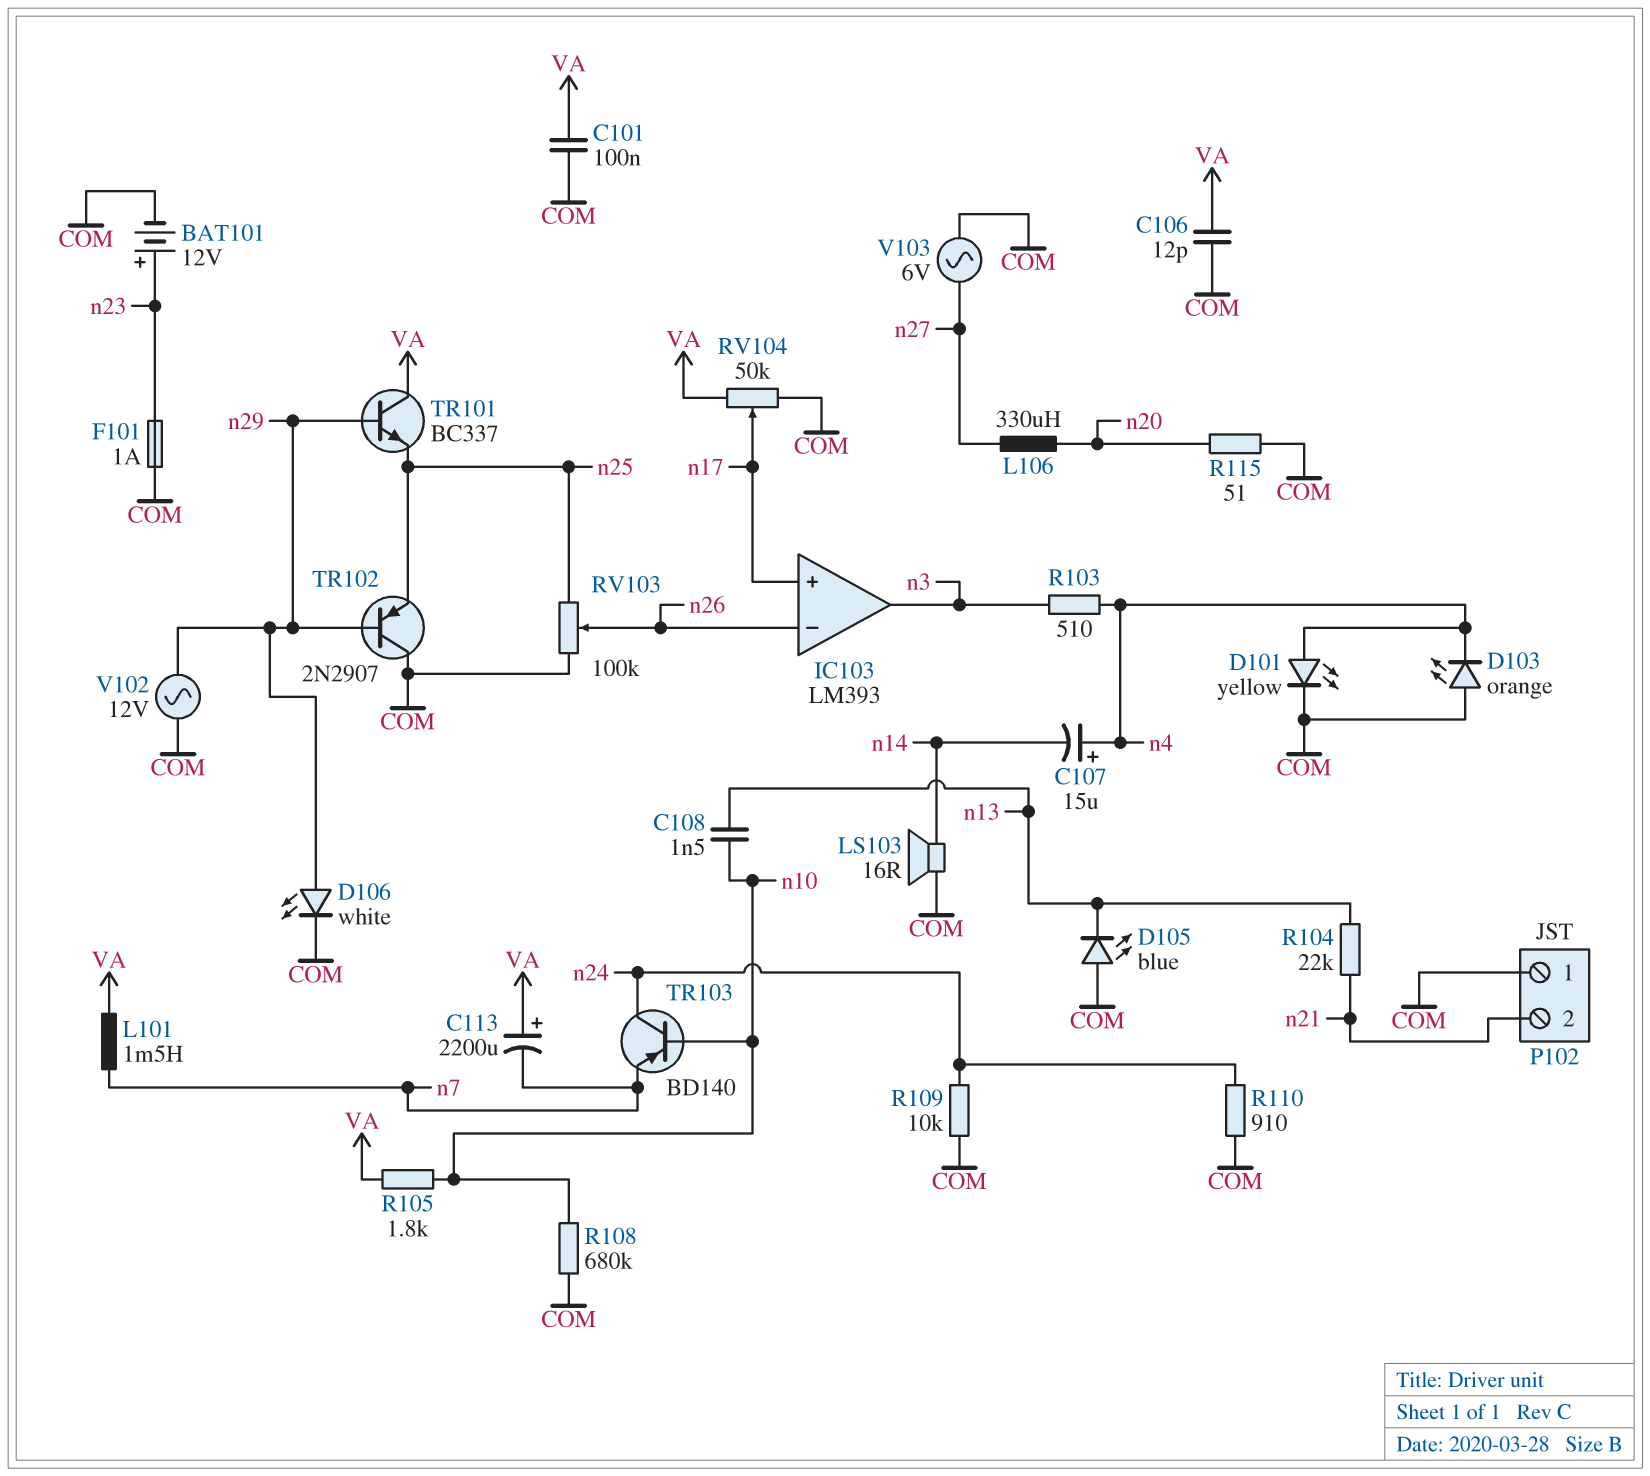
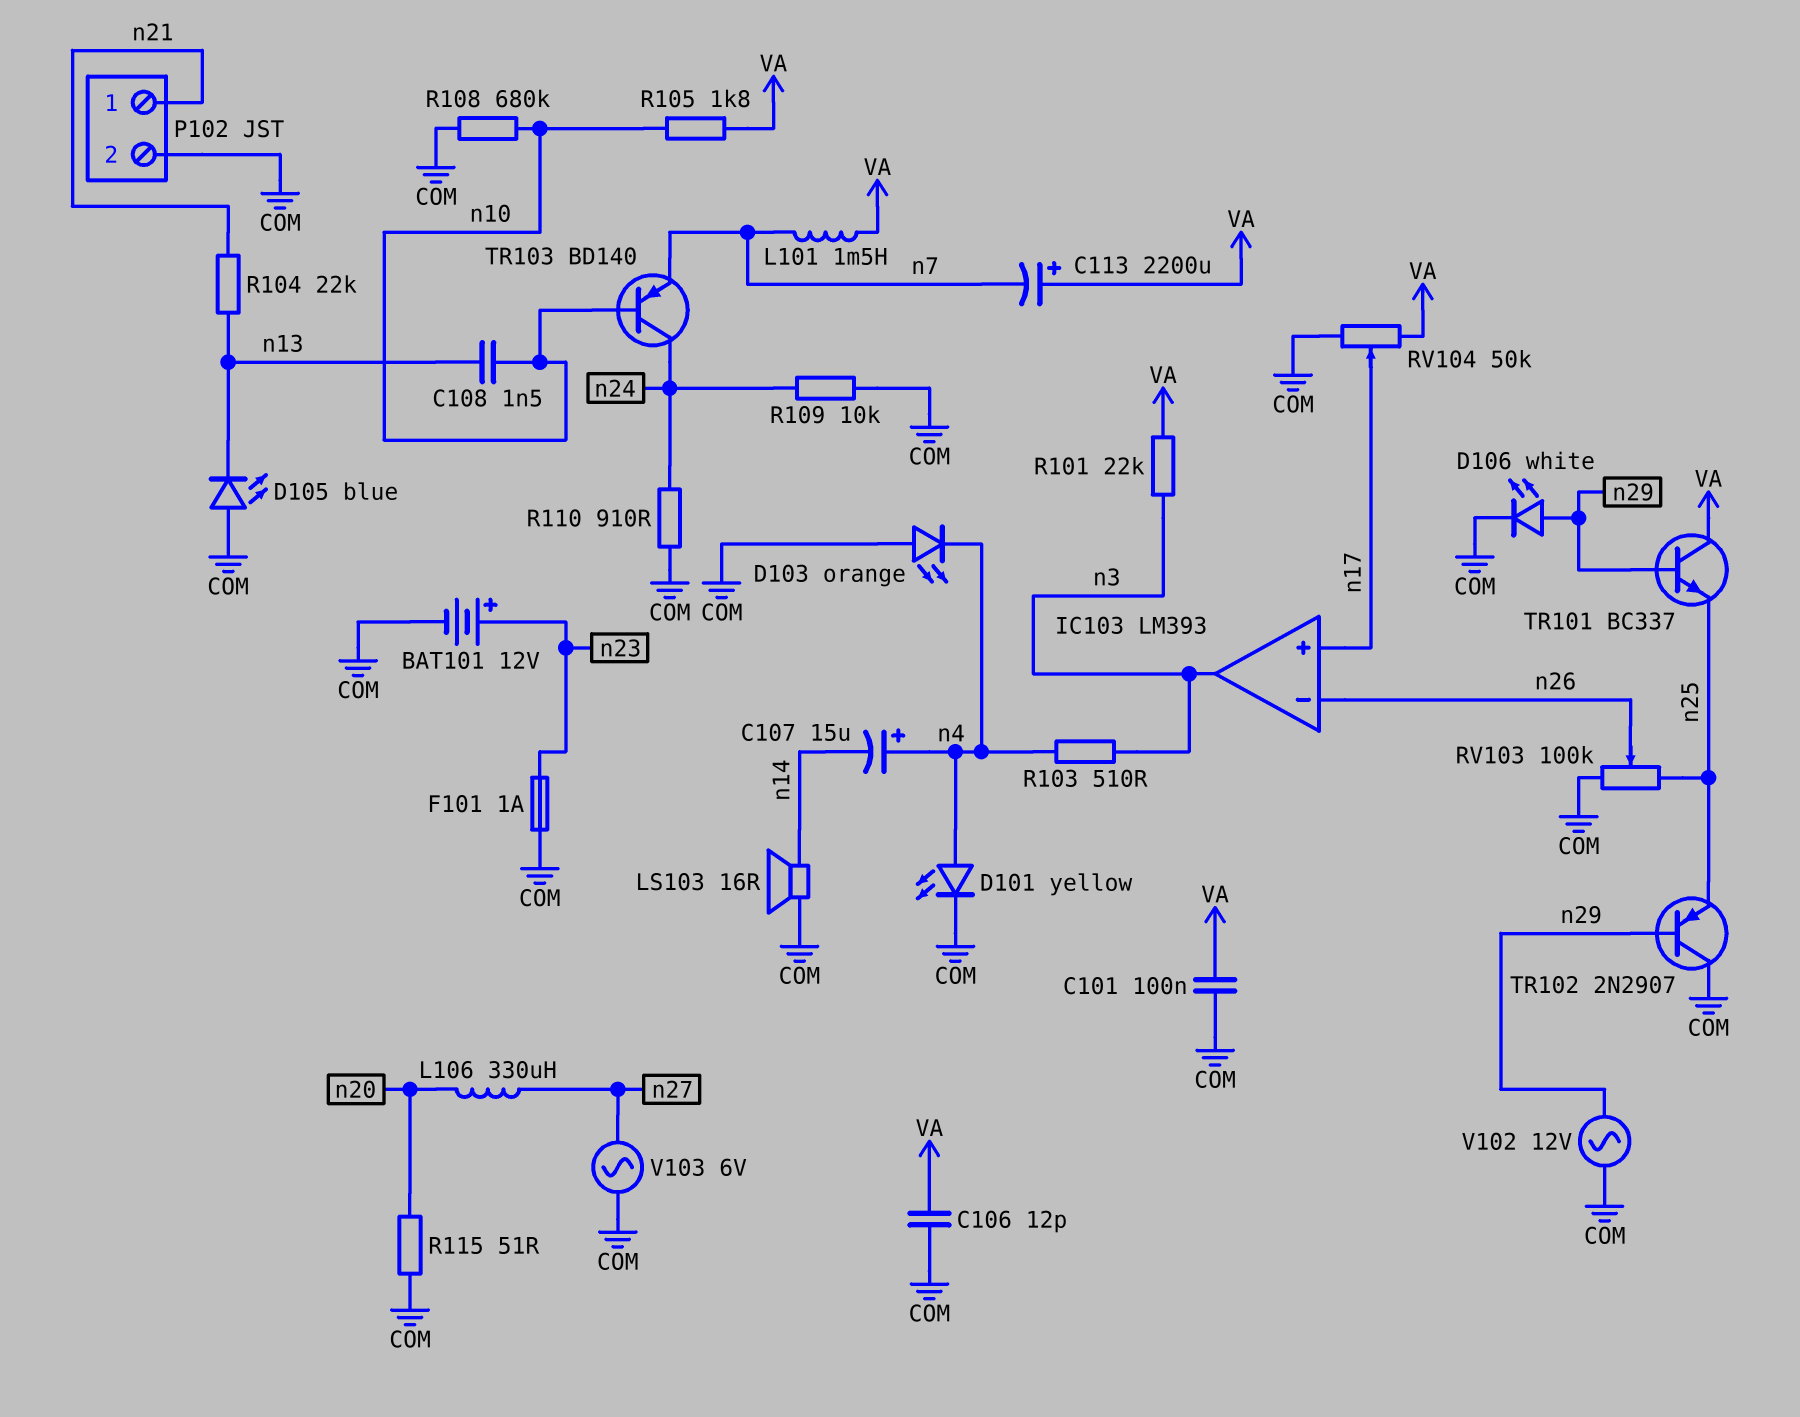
P102 pin 1: COM -> n21
P102 pin 2: n21 -> COM
R101: none -> 22k (VA, n3)

